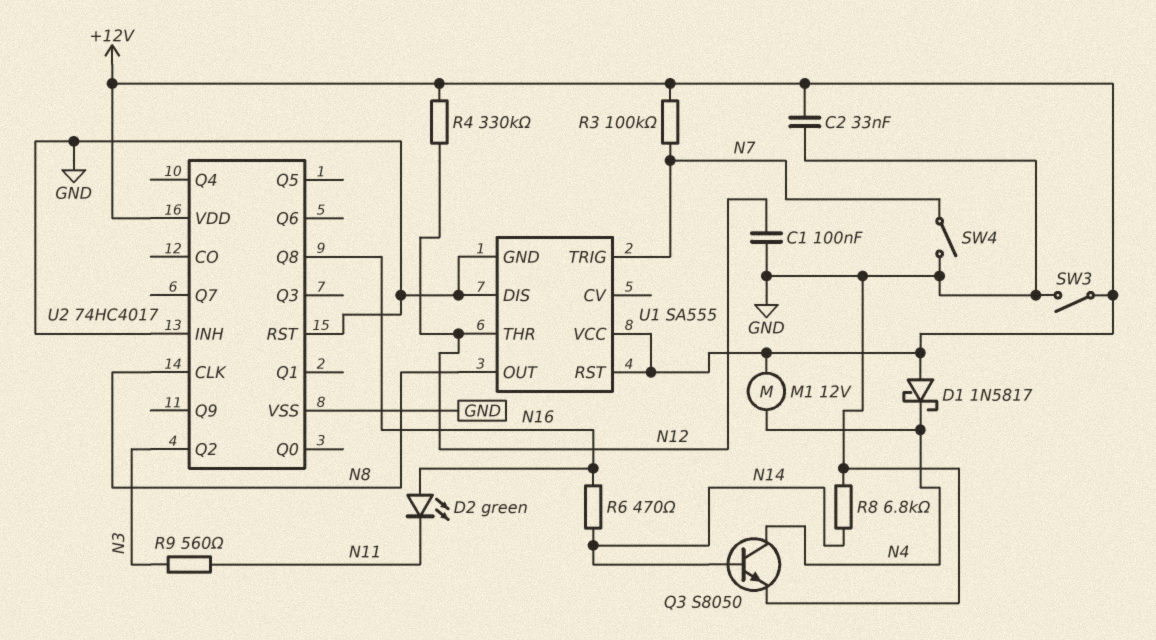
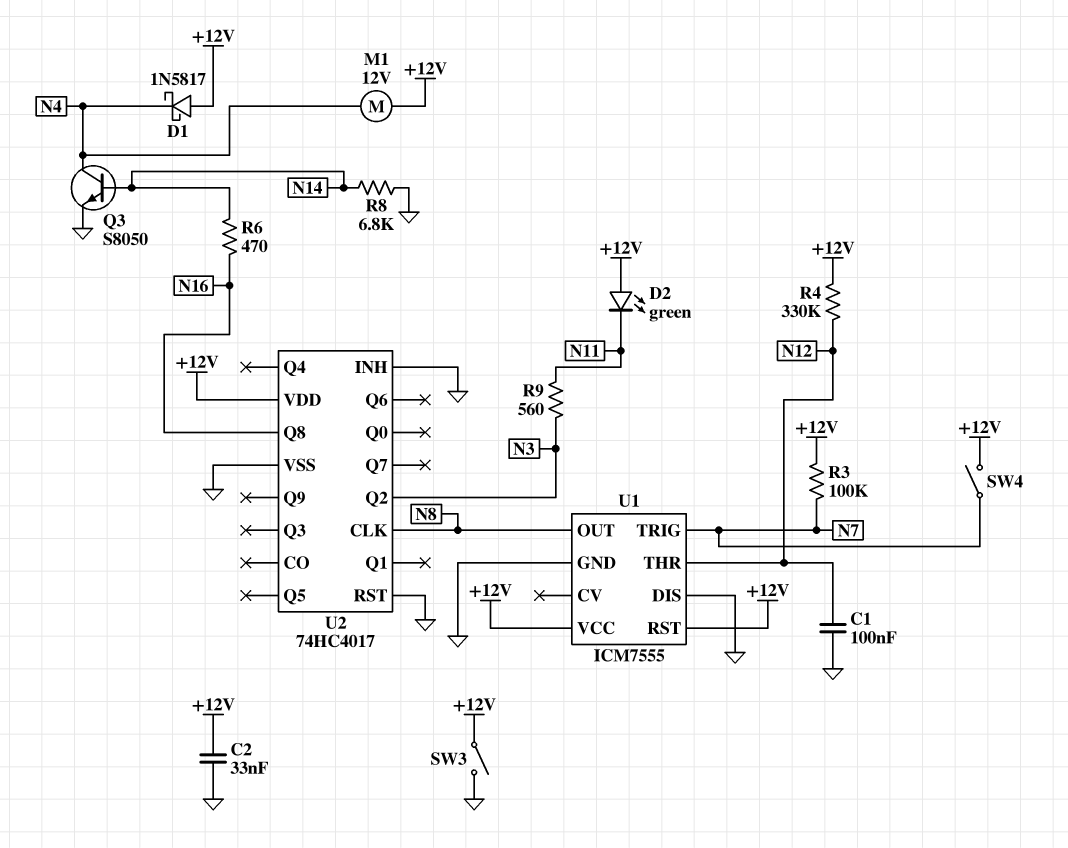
D2: LED green (A N16, K N11) -> LED green (A +12V, K N11)
SW4: switch (GND, N7) -> switch (+12V, N7)
U1: SA555 -> ICM7555

